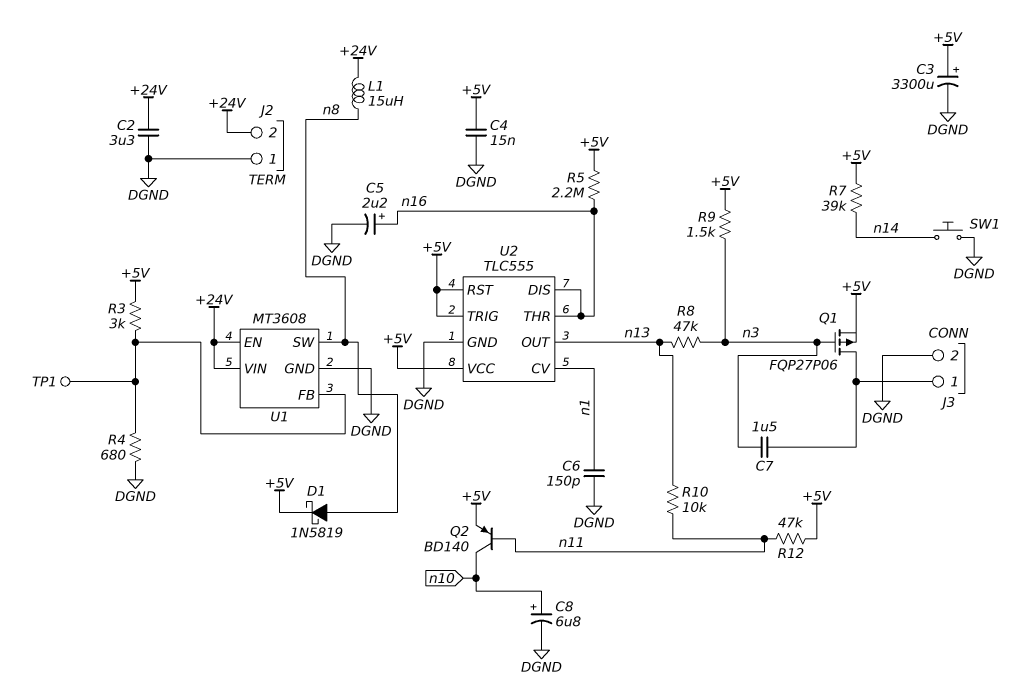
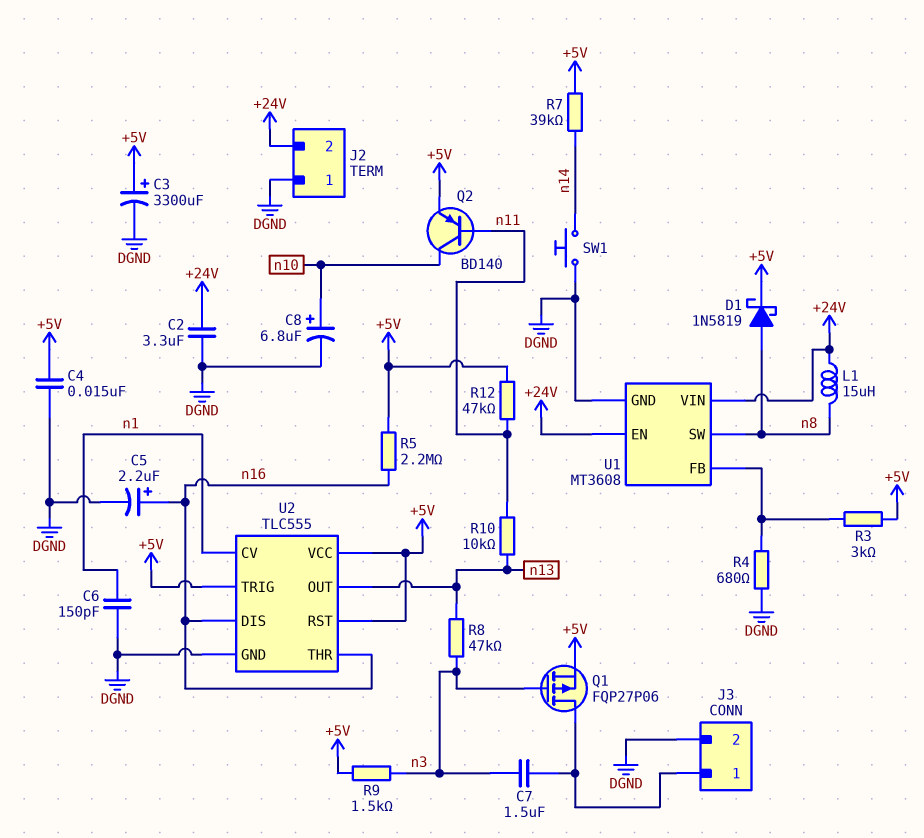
TP1: test point (U1/FB) -> none

